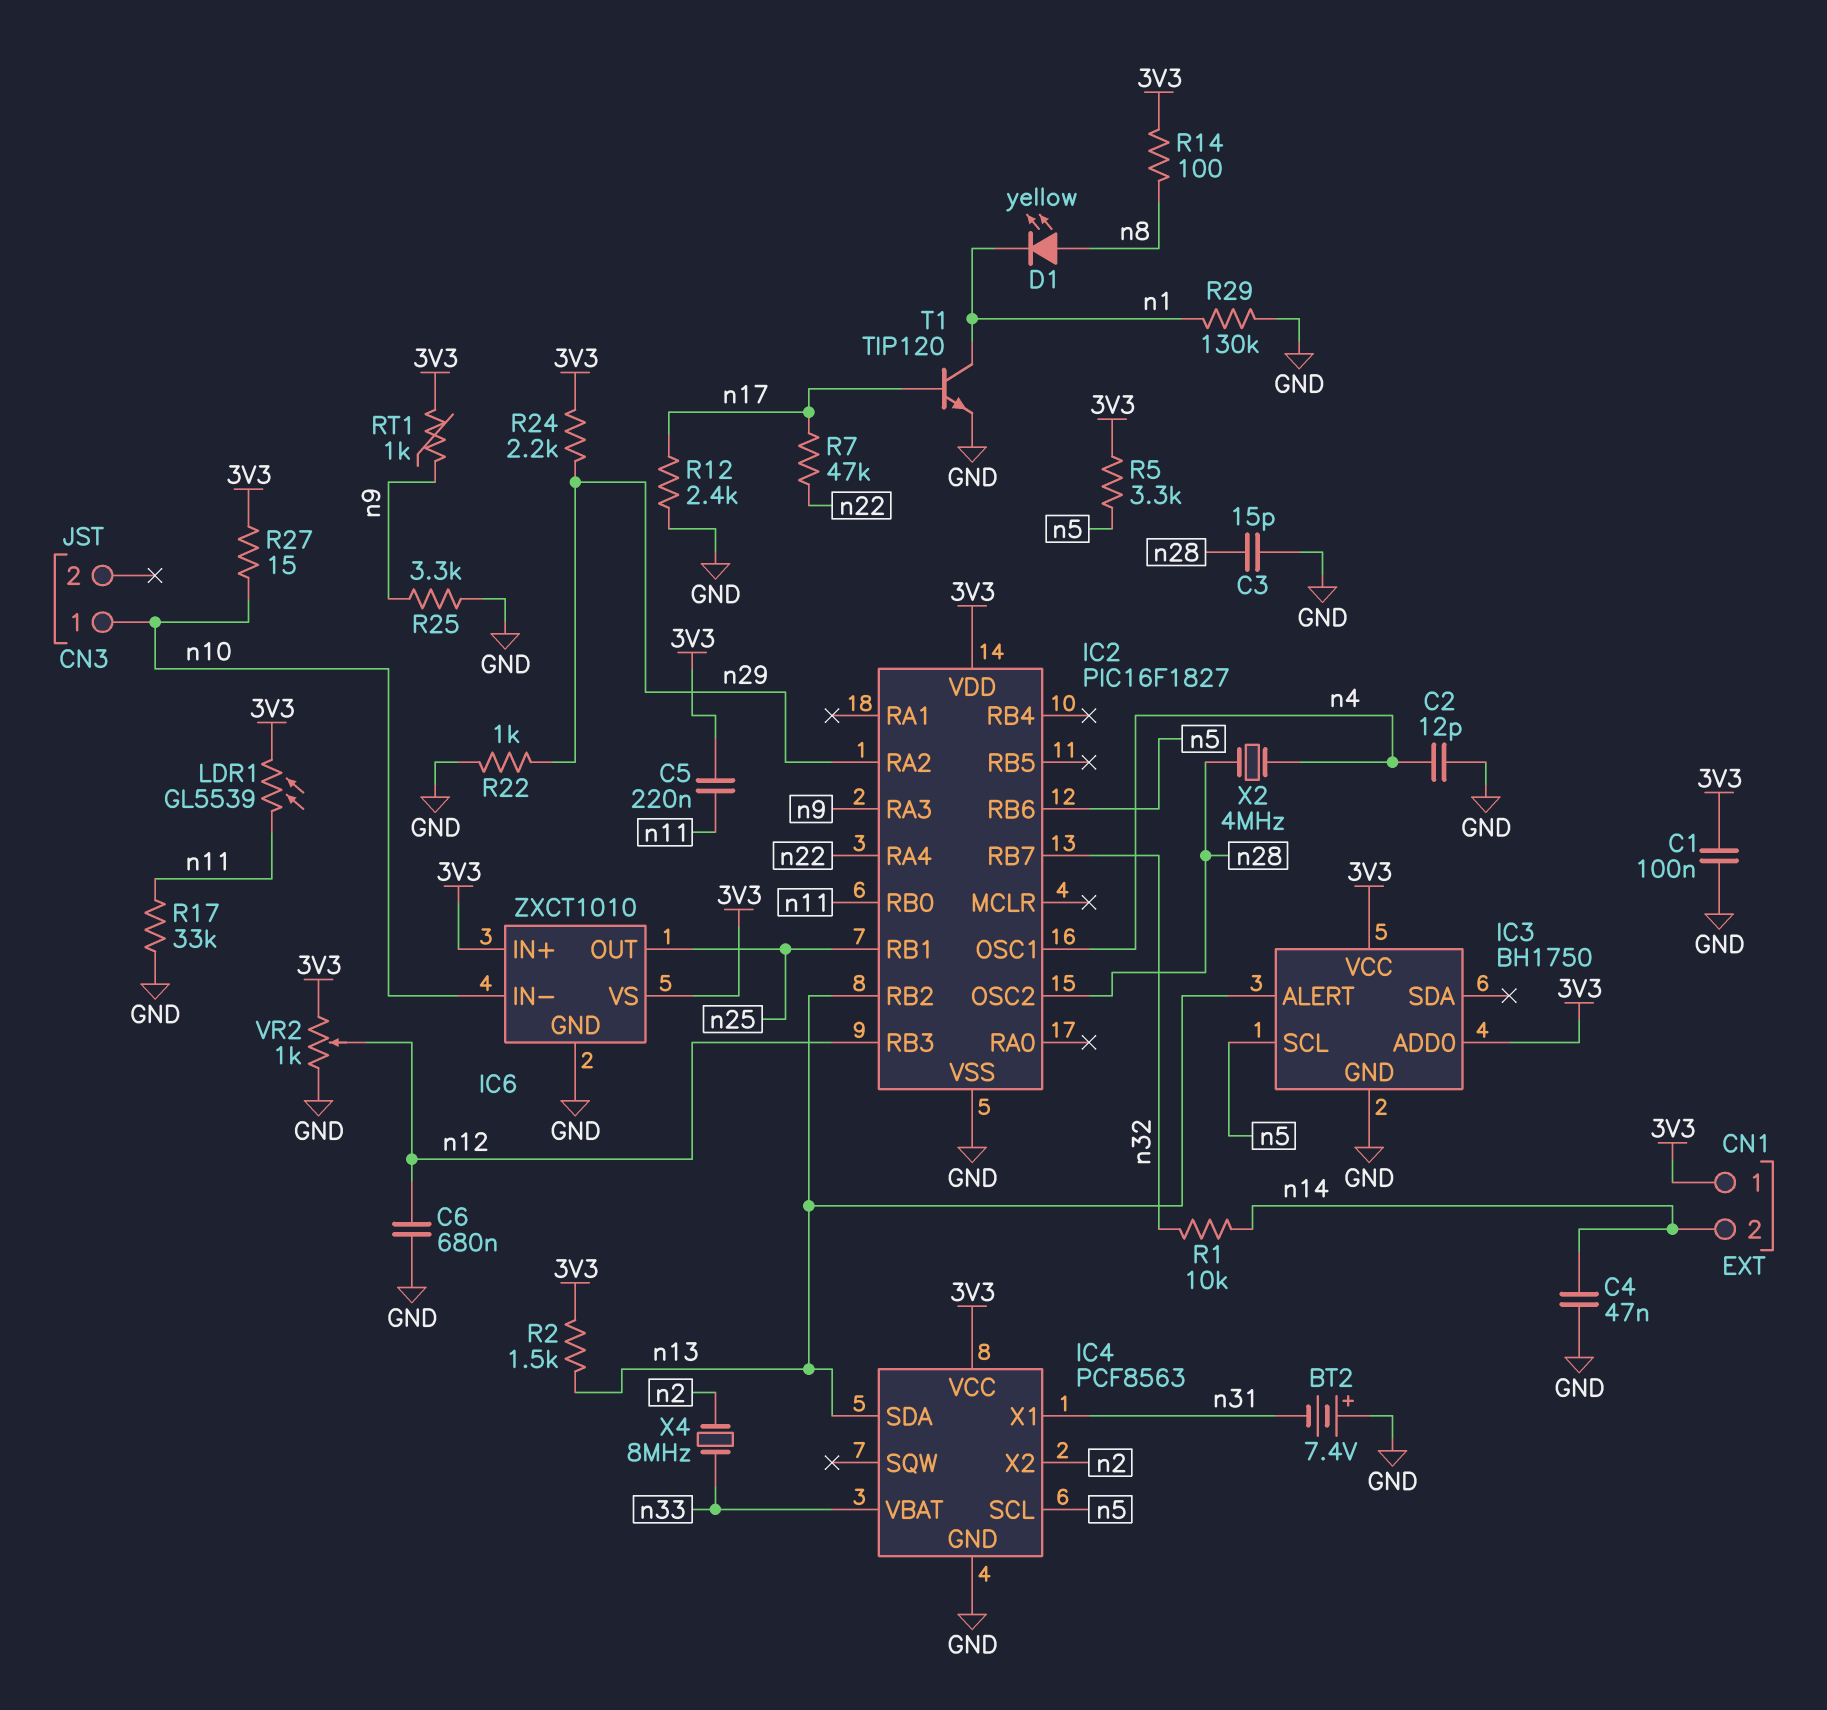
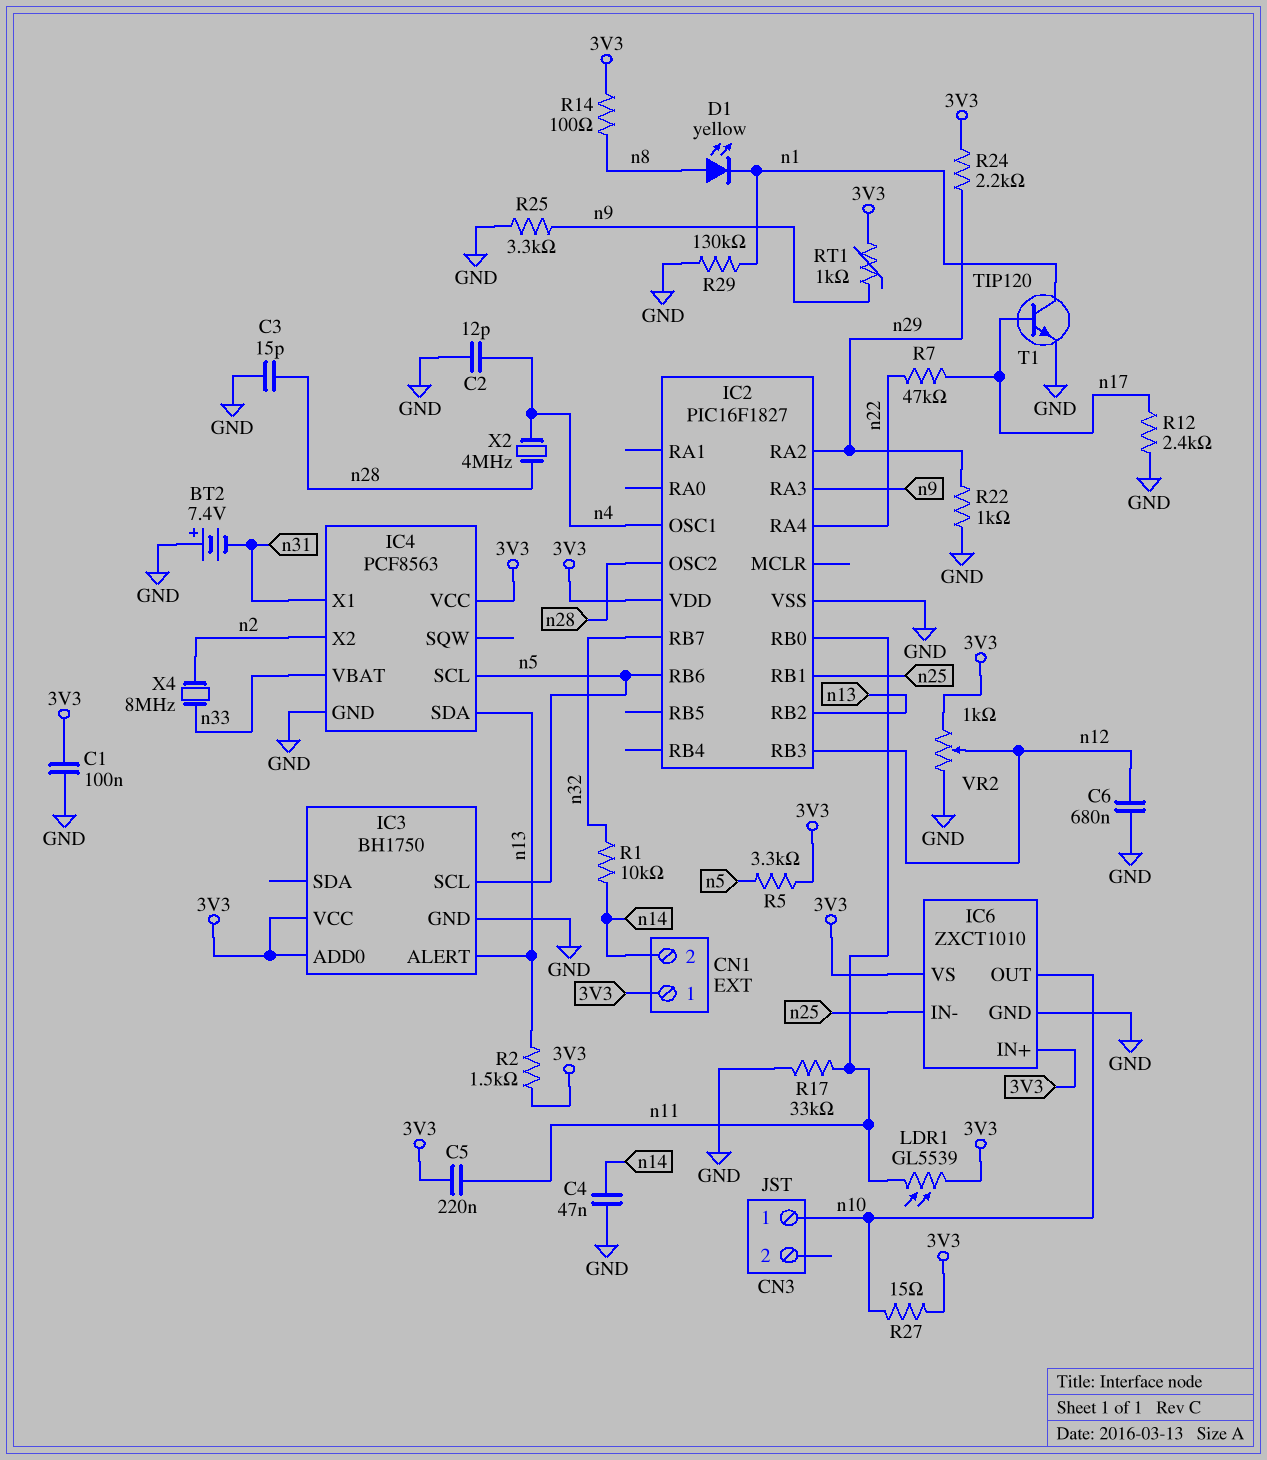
IC6 pin IN-: n10 -> n25
IC6 pin OUT: n25 -> n10

